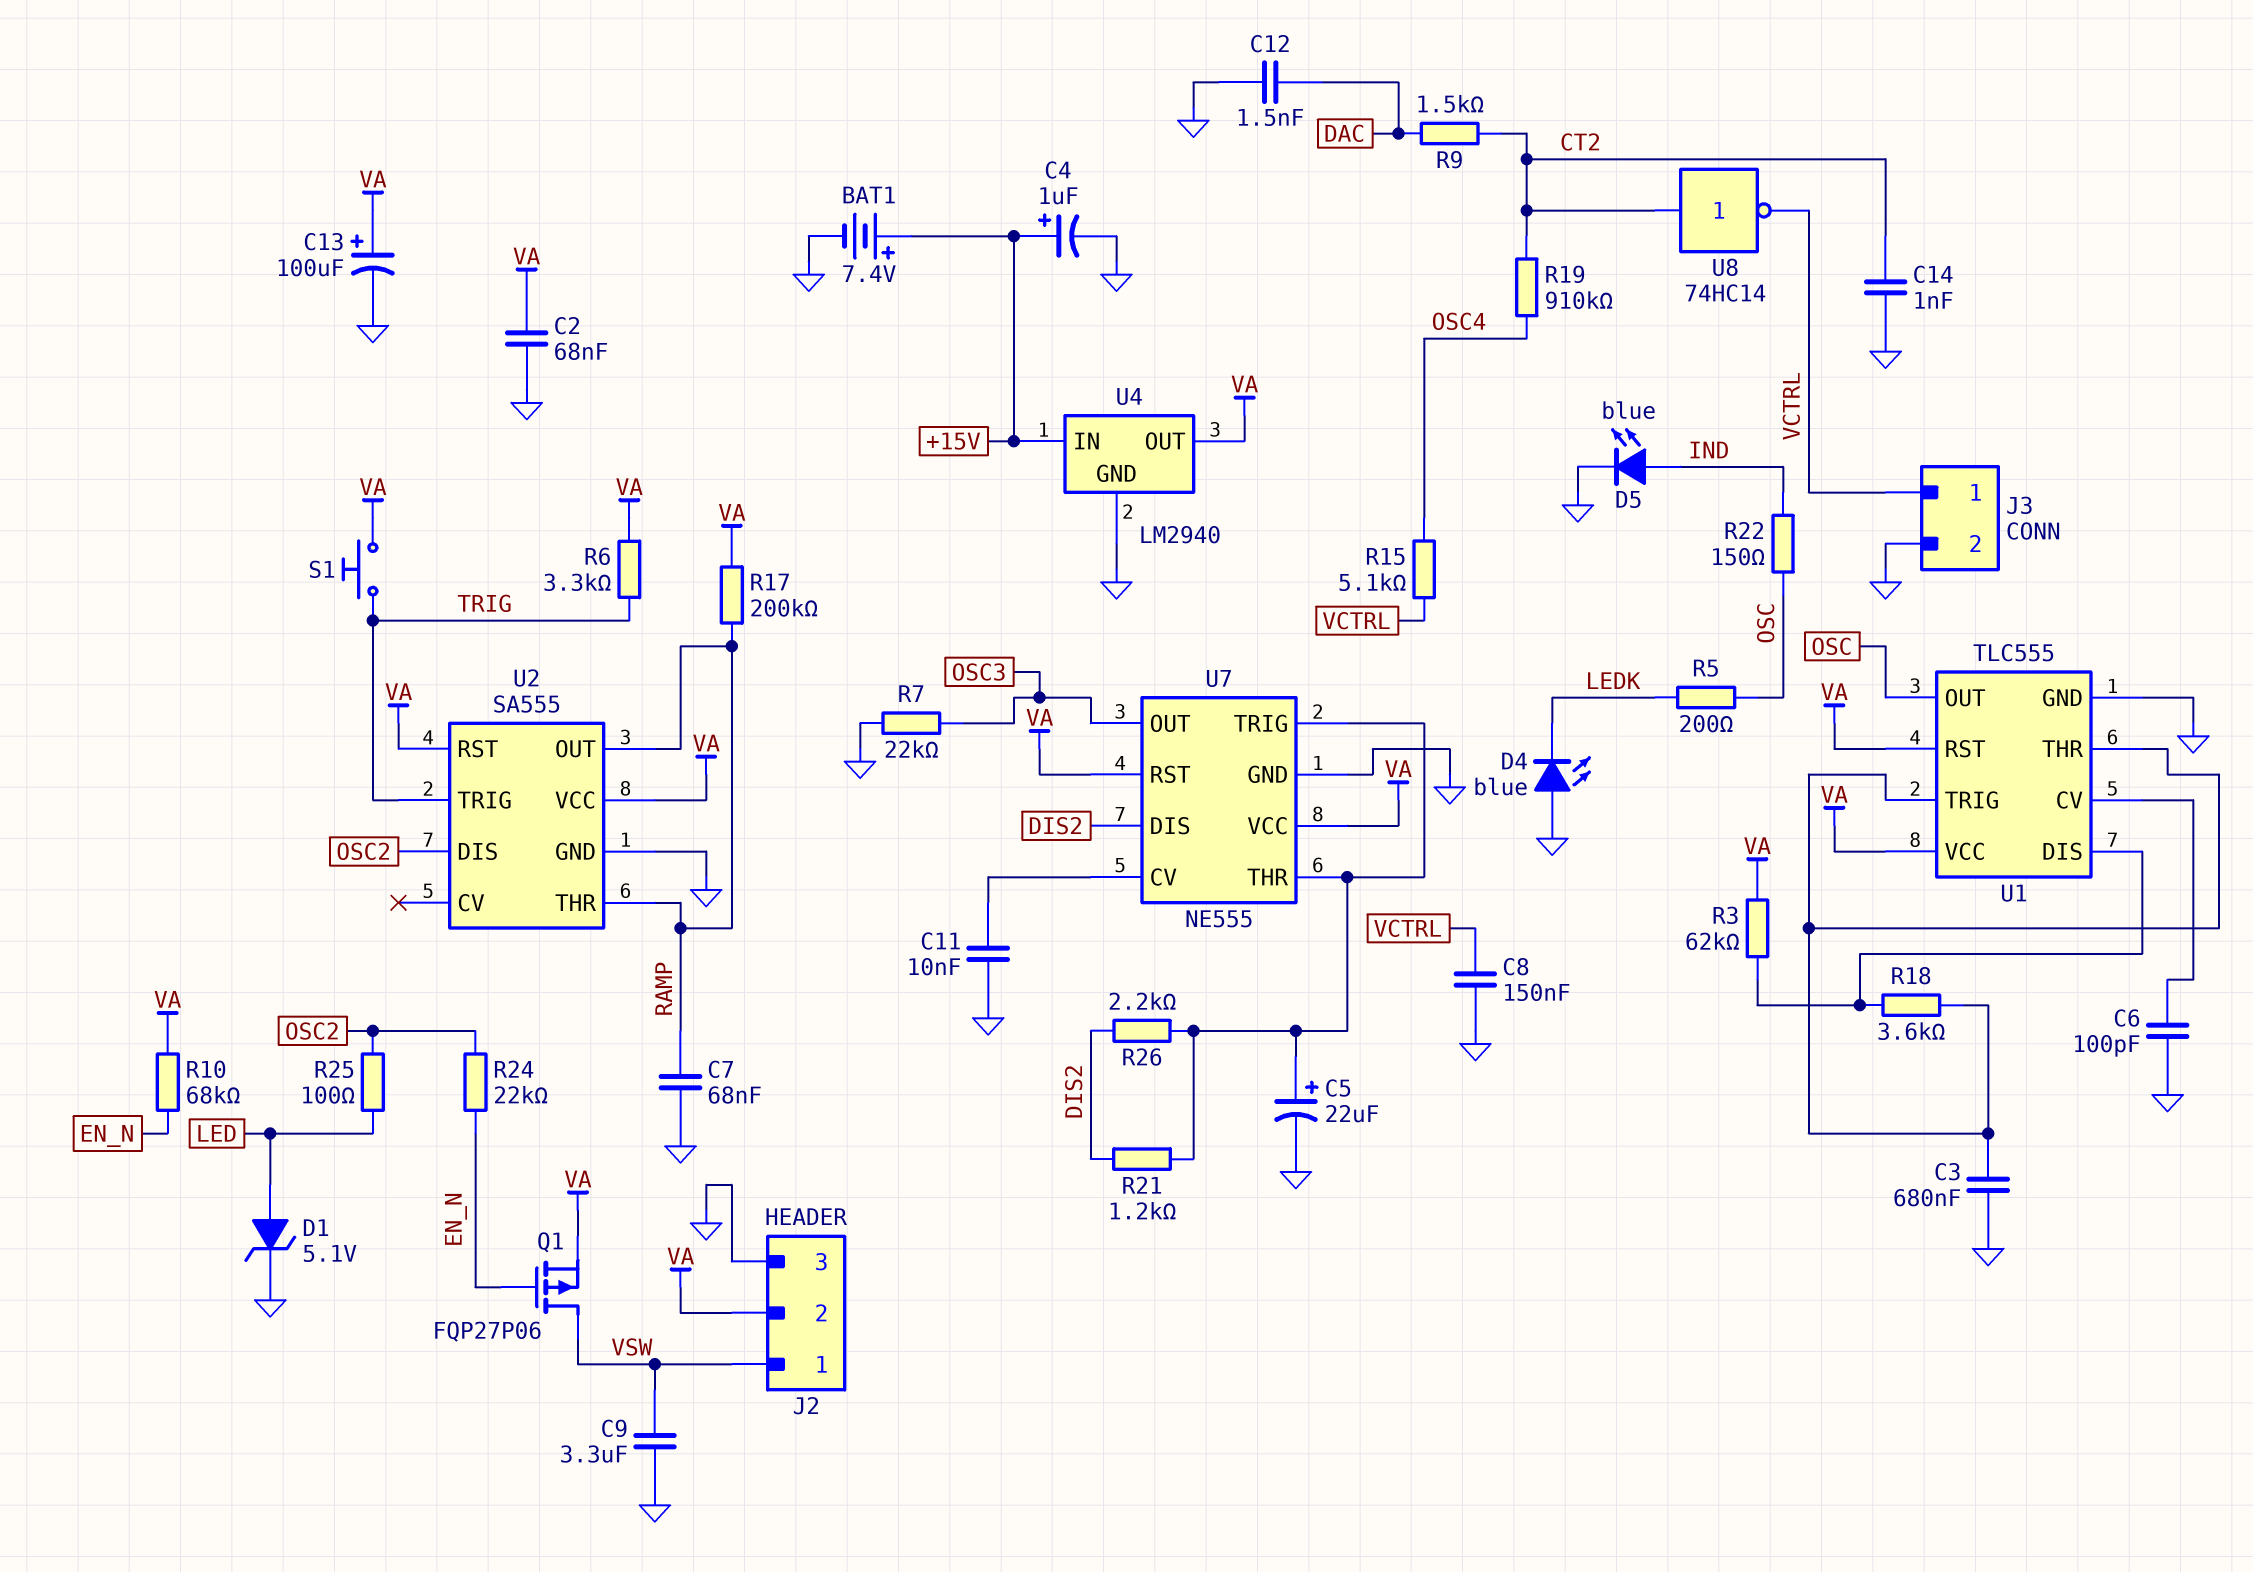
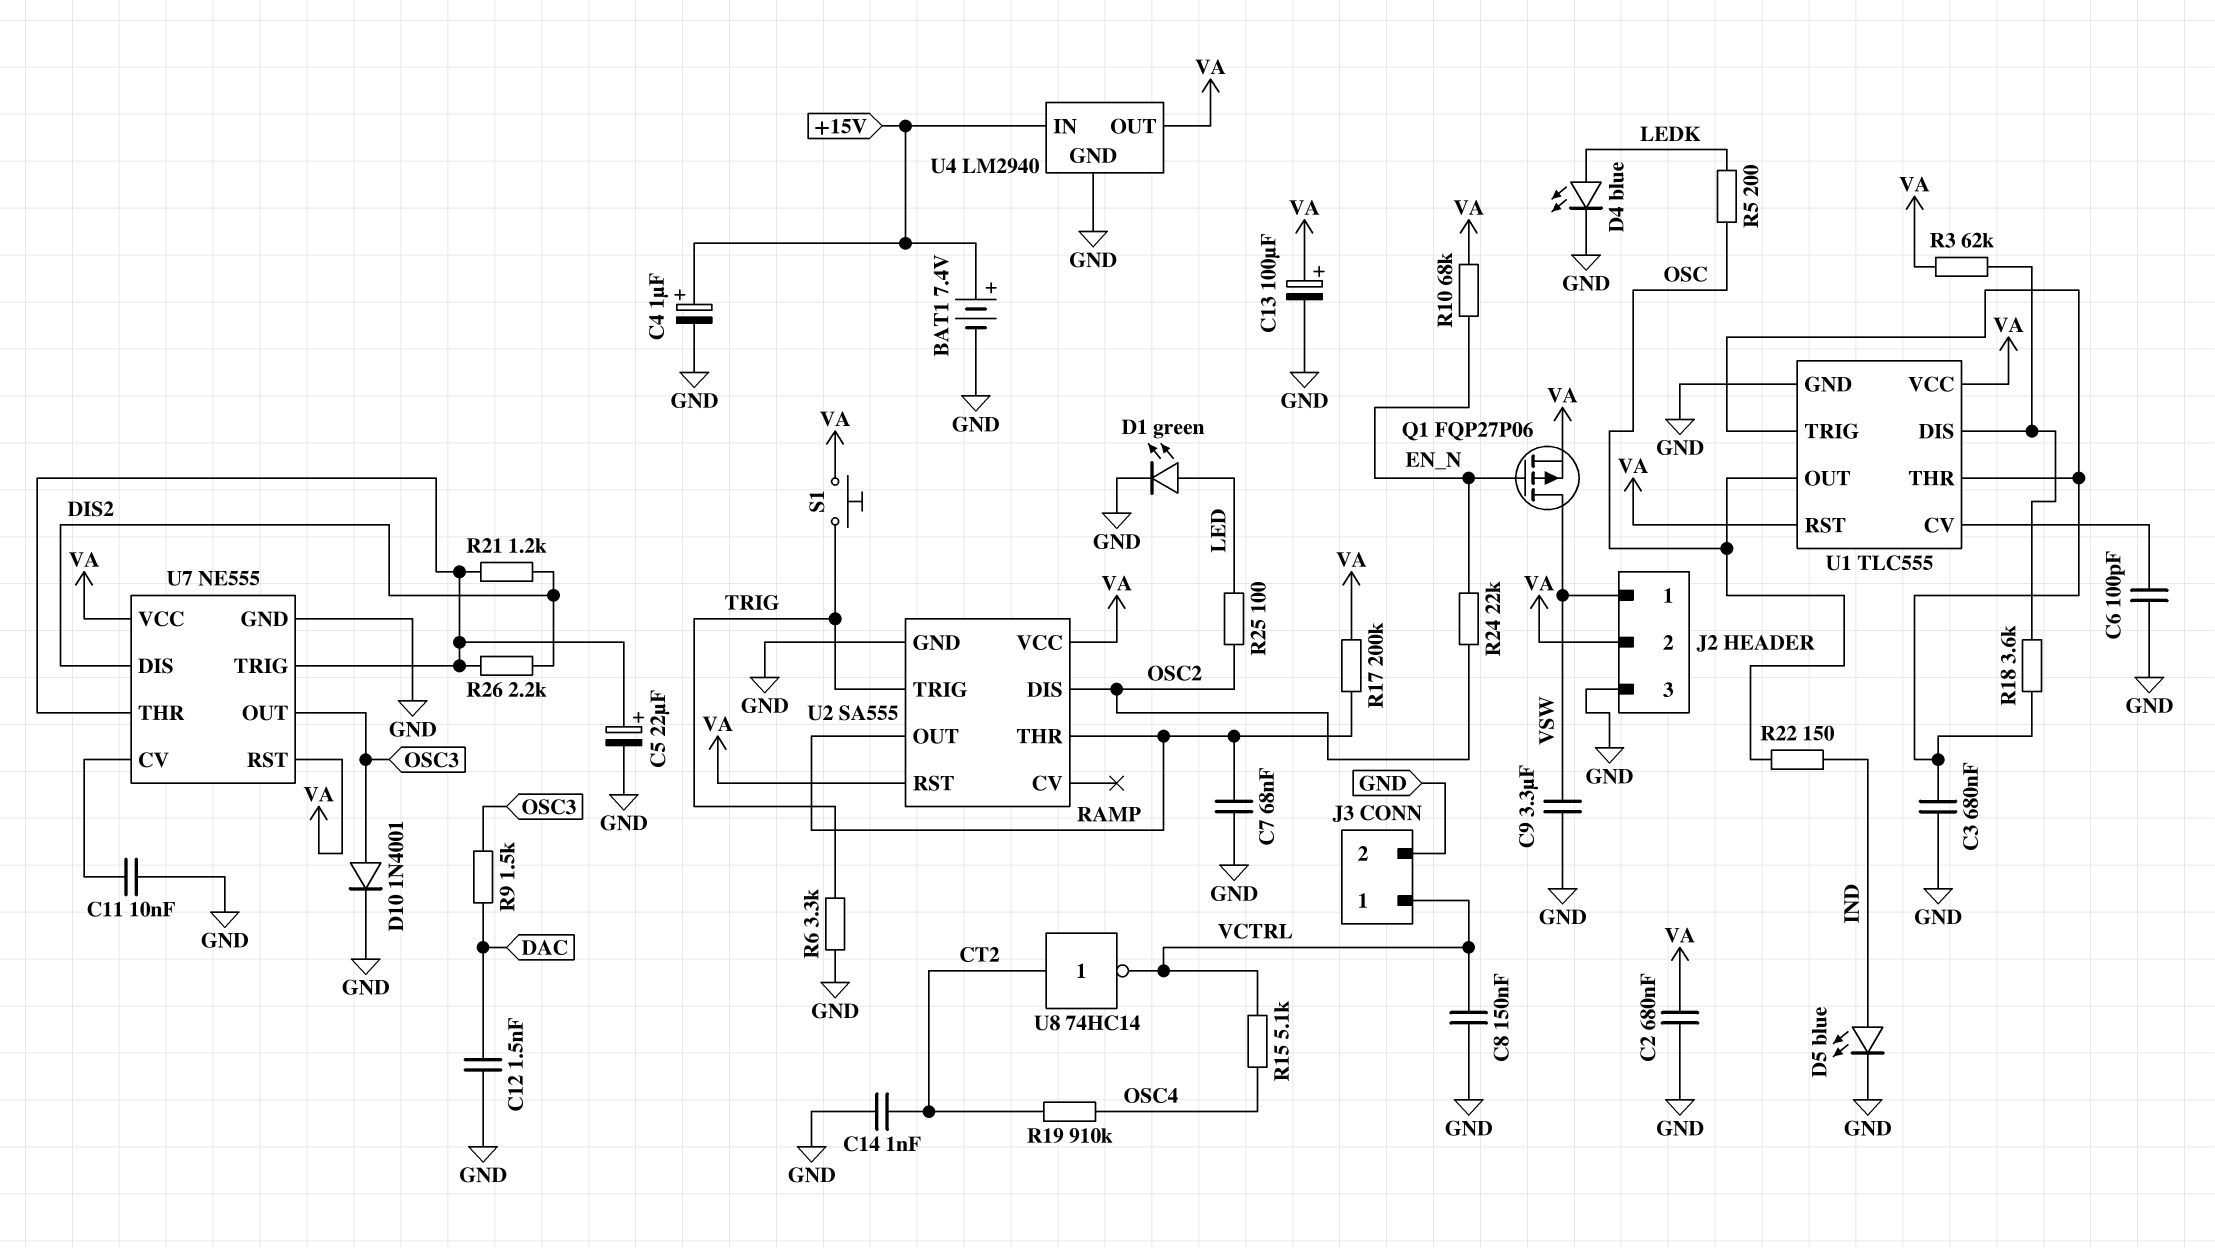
C2: 68nF (GND, VA) -> 680nF (GND, VA)
D1: zener 5.1V (A LED, K GND) -> LED green (A LED, K GND)
D4: LED blue (A GND, K LEDK) -> LED blue (A LEDK, K GND)
D10: none -> diode 1N4001 (A OSC3, K GND)
R6: 3.3k (TRIG, VA) -> 3.3k (GND, TRIG)
R7: 22k (GND, OSC3) -> none
R9: 1.5k (CT2, DAC) -> 1.5k (DAC, OSC3)

